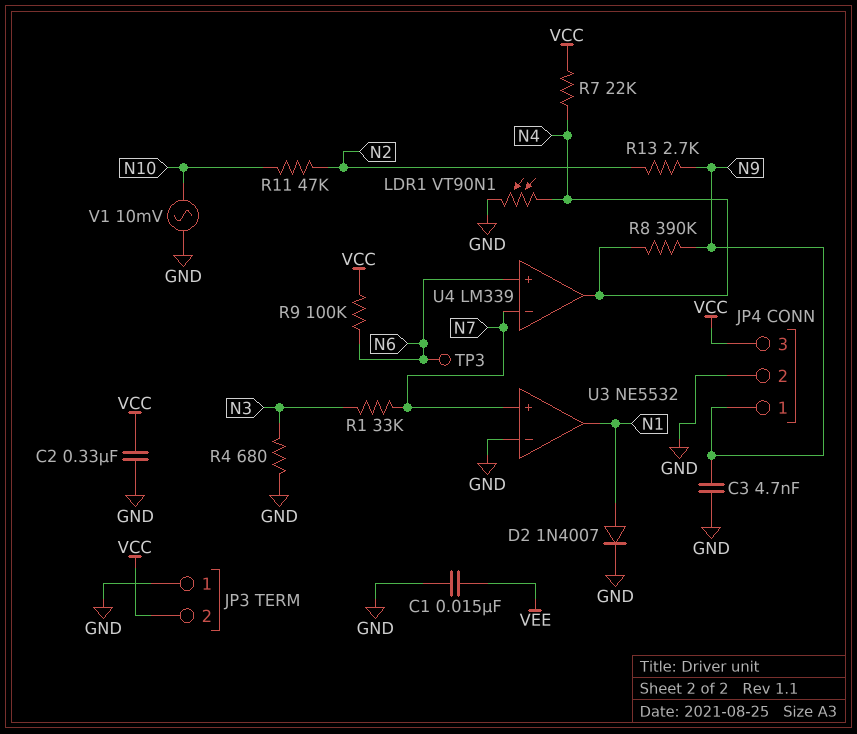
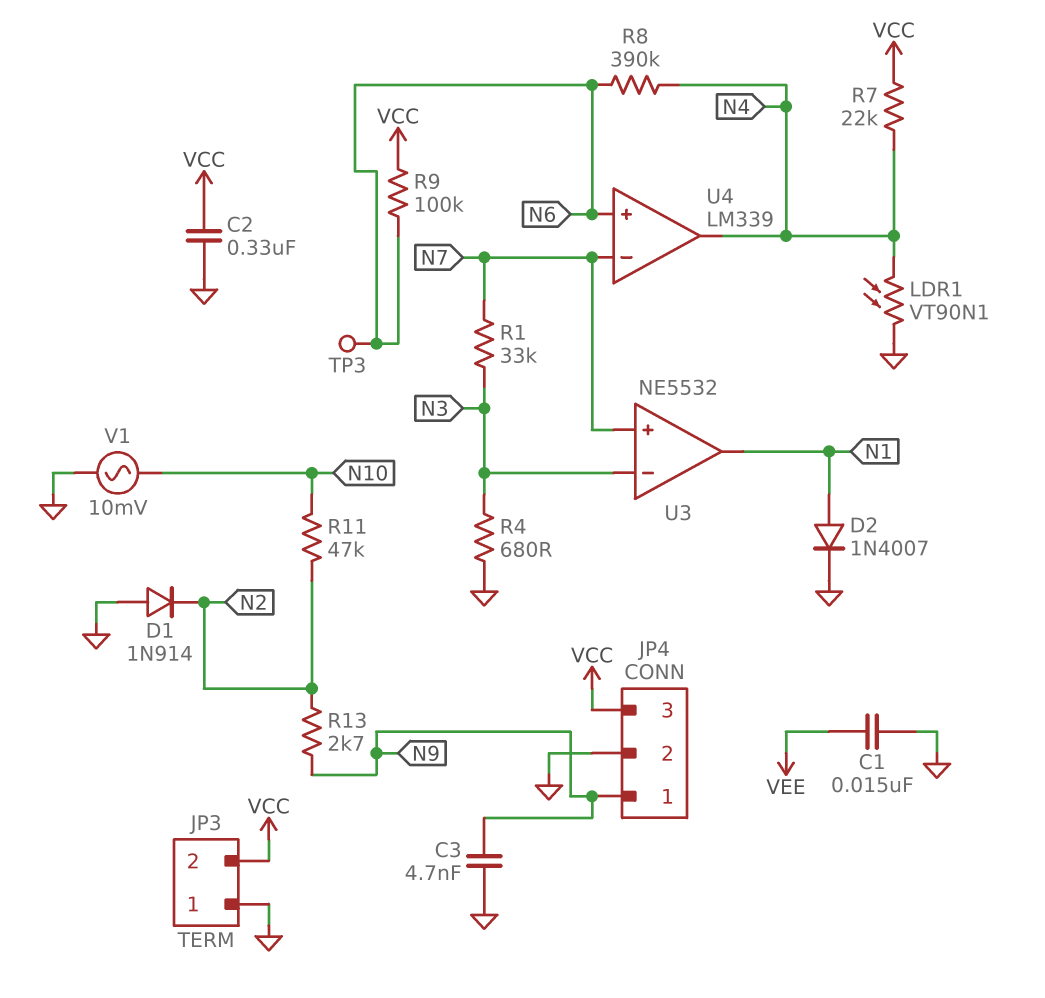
D1: none -> diode 1N914 (A GND, K N2)
R8: 390k (N4, N9) -> 390k (N4, N6)
U3 pin in-: GND -> N3

